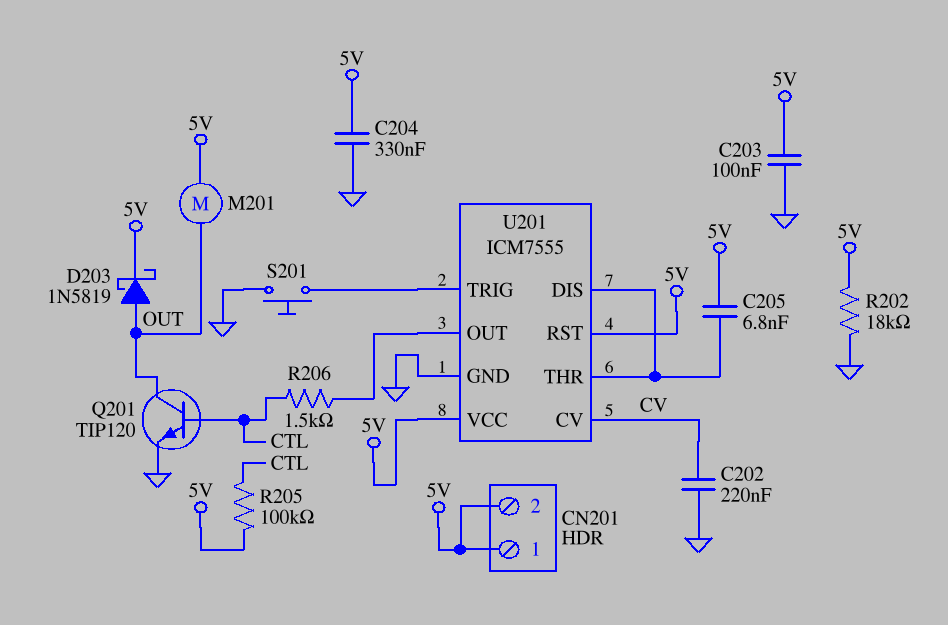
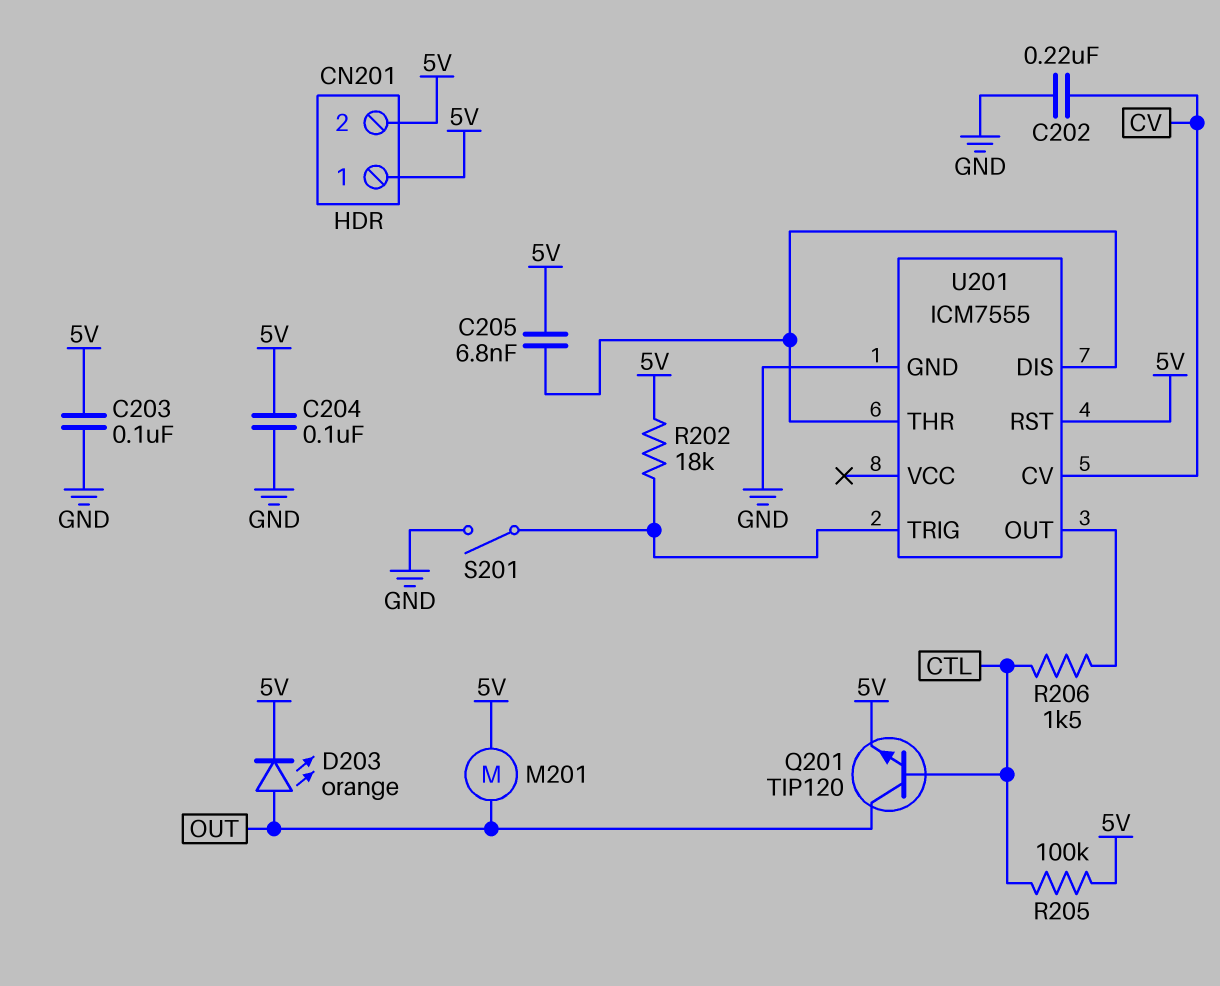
C204: 330nF (5V, GND) -> 100nF (5V, GND)
D203: schottky 1N5819 (A OUT, K 5V) -> LED orange (A OUT, K 5V)
Q201: NPN TIP120 (B CTL, C OUT, E GND) -> NPN TIP120 (B CTL, C OUT, E 5V)
R202: 18k (5V, GND) -> 18k (5V, U201/TRIG)
S201: button (GND, U201/TRIG) -> switch (GND, U201/TRIG)
U201 pin VCC: 5V -> none

